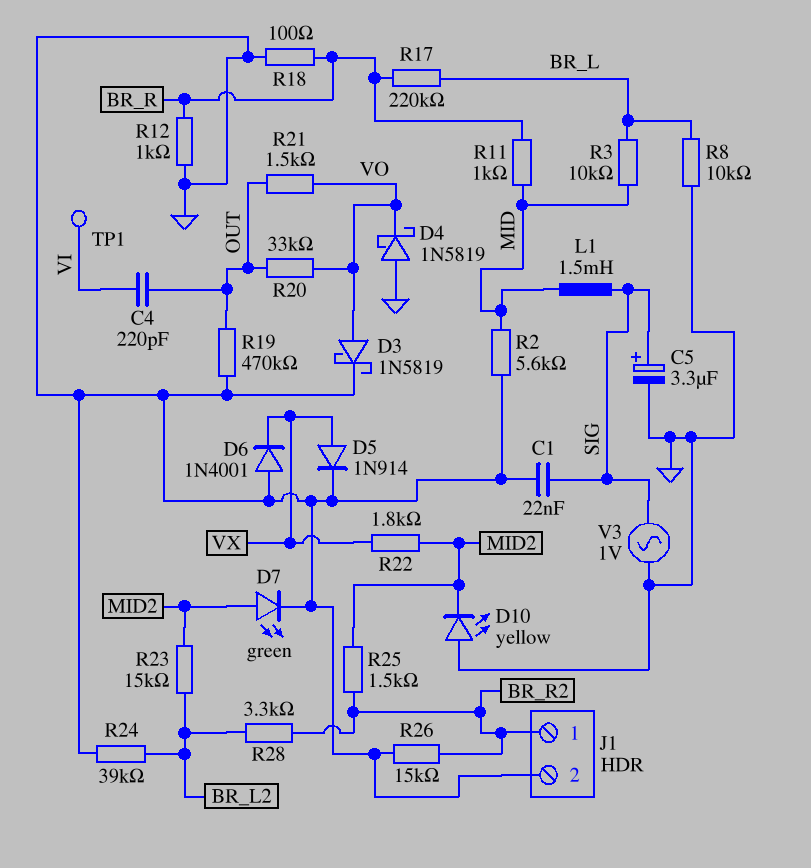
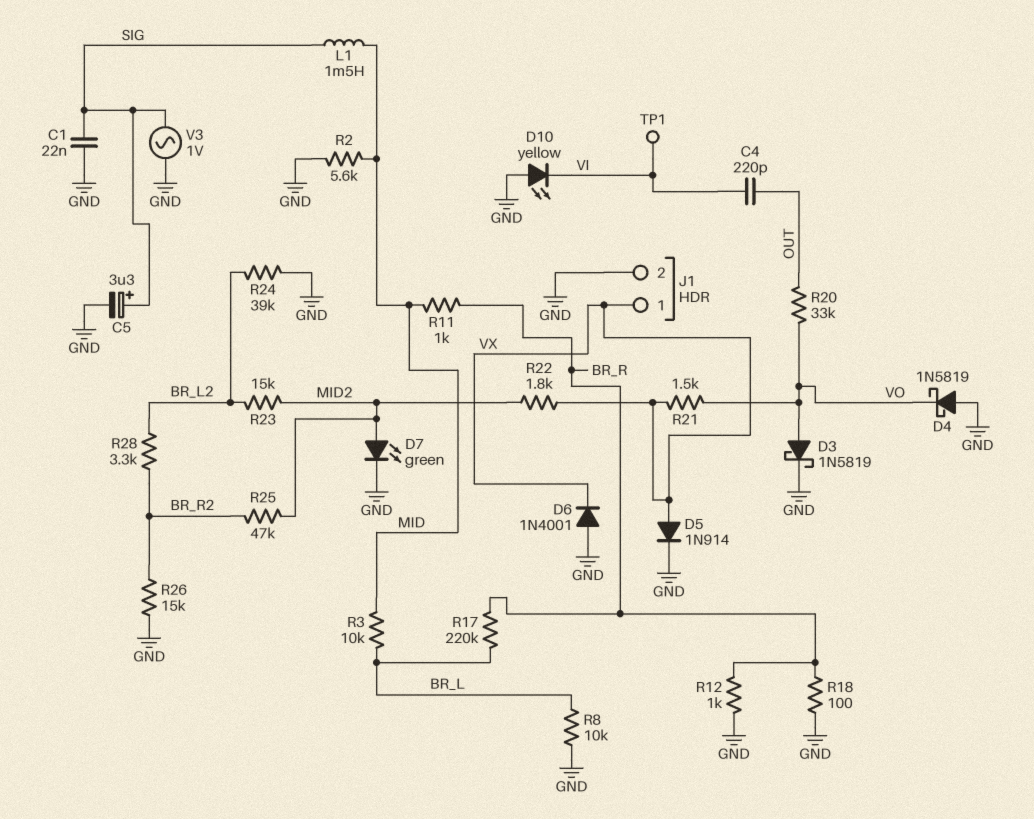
D10: LED yellow (A GND, K MID2) -> LED yellow (A GND, K VI)
J1 pin 1: BR_R2 -> VX
R19: 470k (GND, OUT) -> none
R21: 1.5k (OUT, VO) -> 1.5k (VO, VX)
R25: 1.5k (BR_R2, MID2) -> 47k (BR_R2, MID2)

